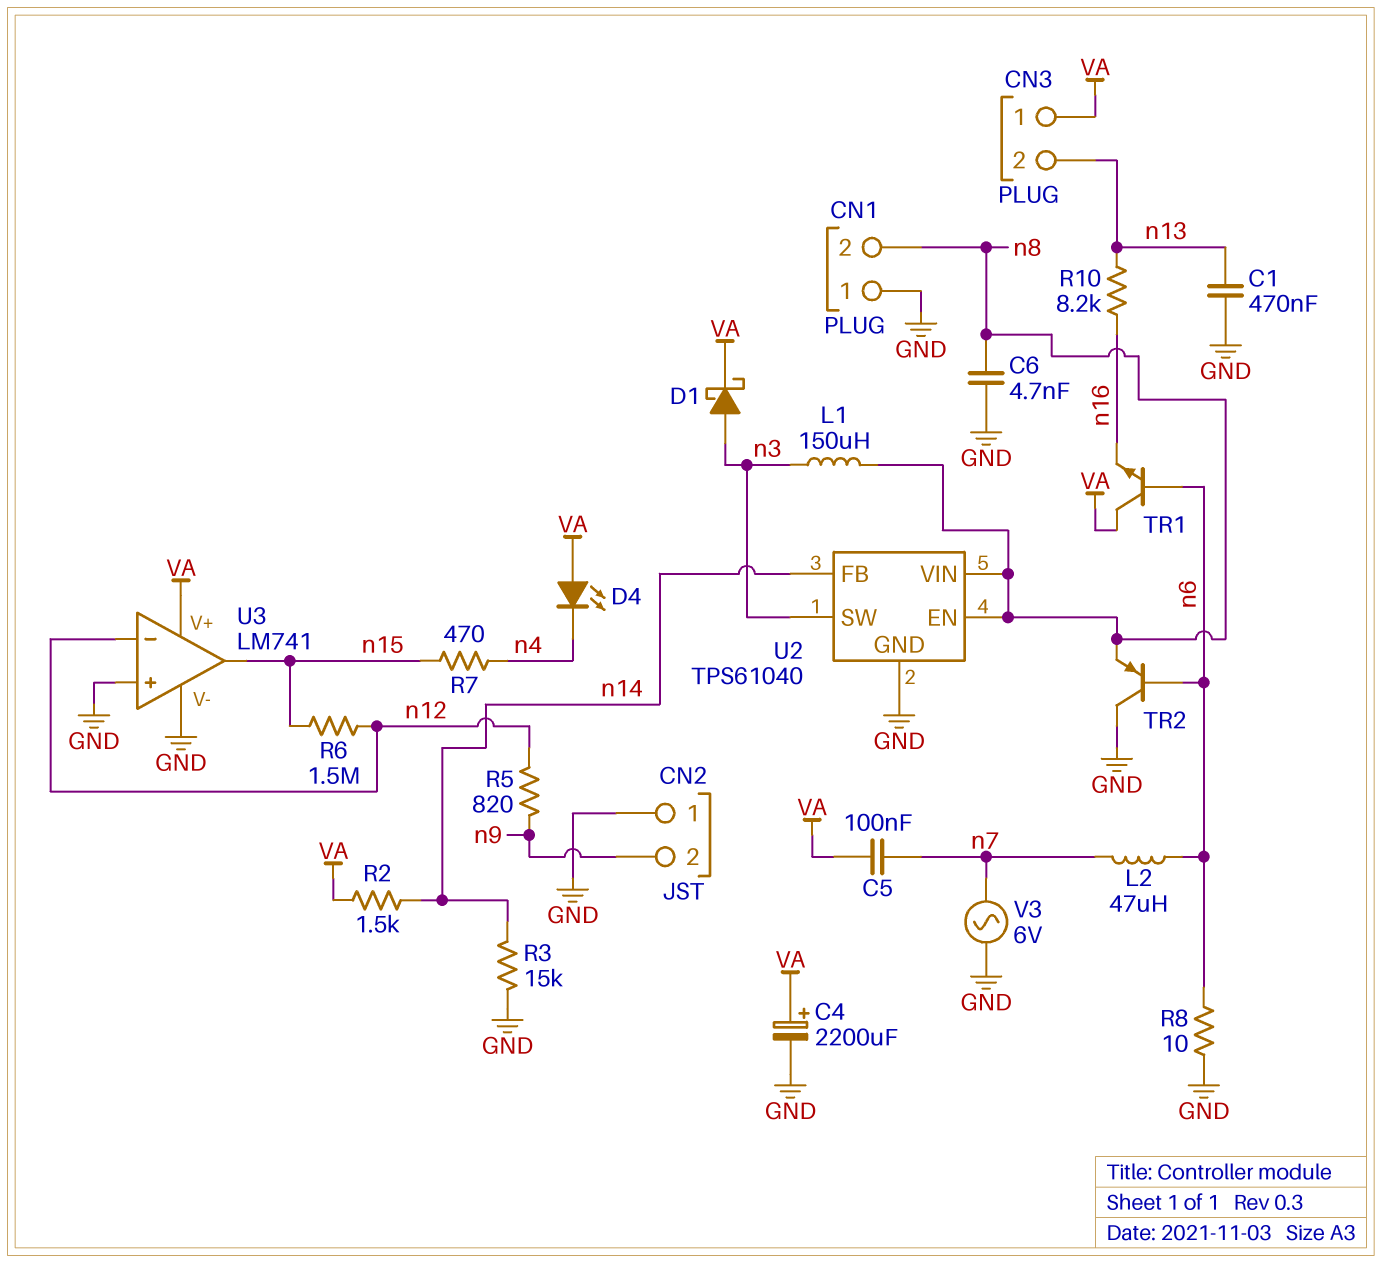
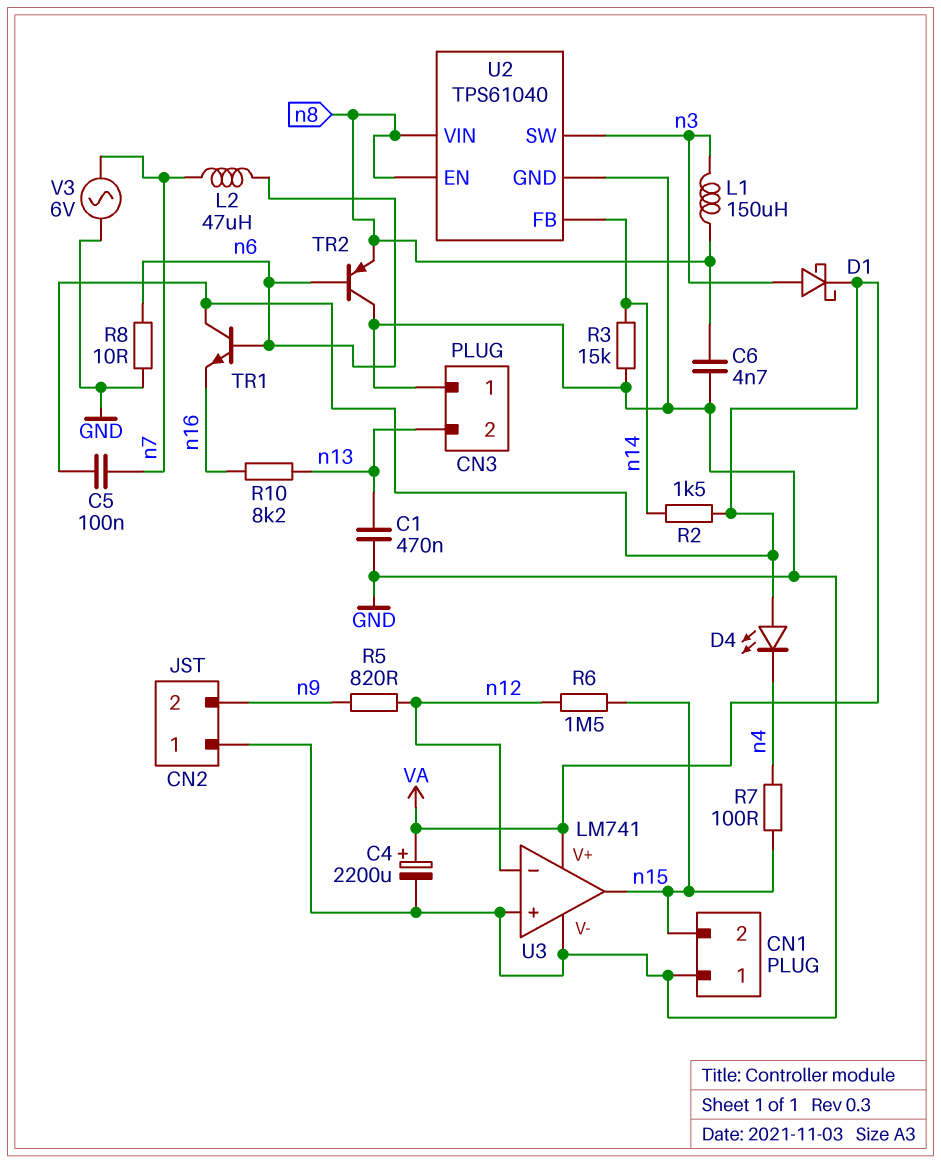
CN1 pin 2: n8 -> n15
CN3 pin 1: VA -> GND
R7: 470 (n4, n15) -> 100 (n4, n15)

